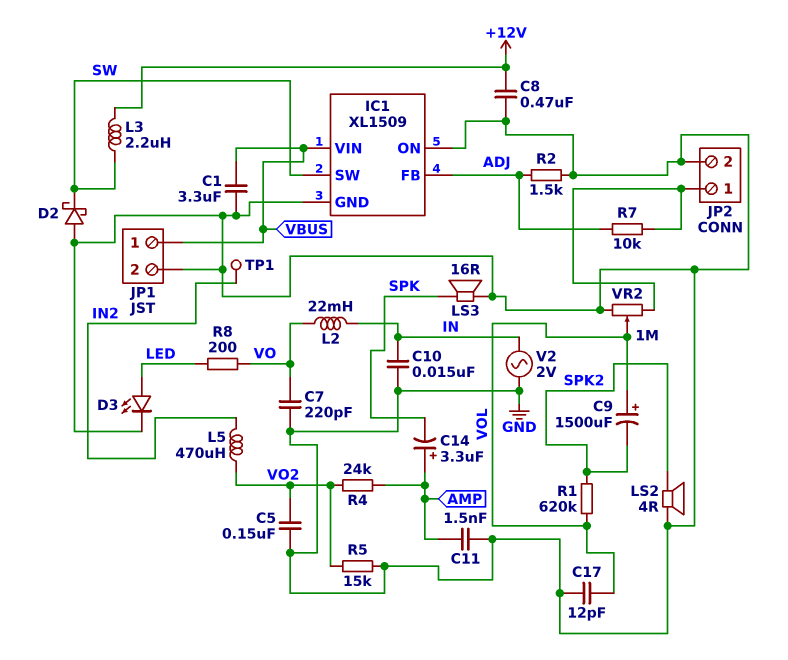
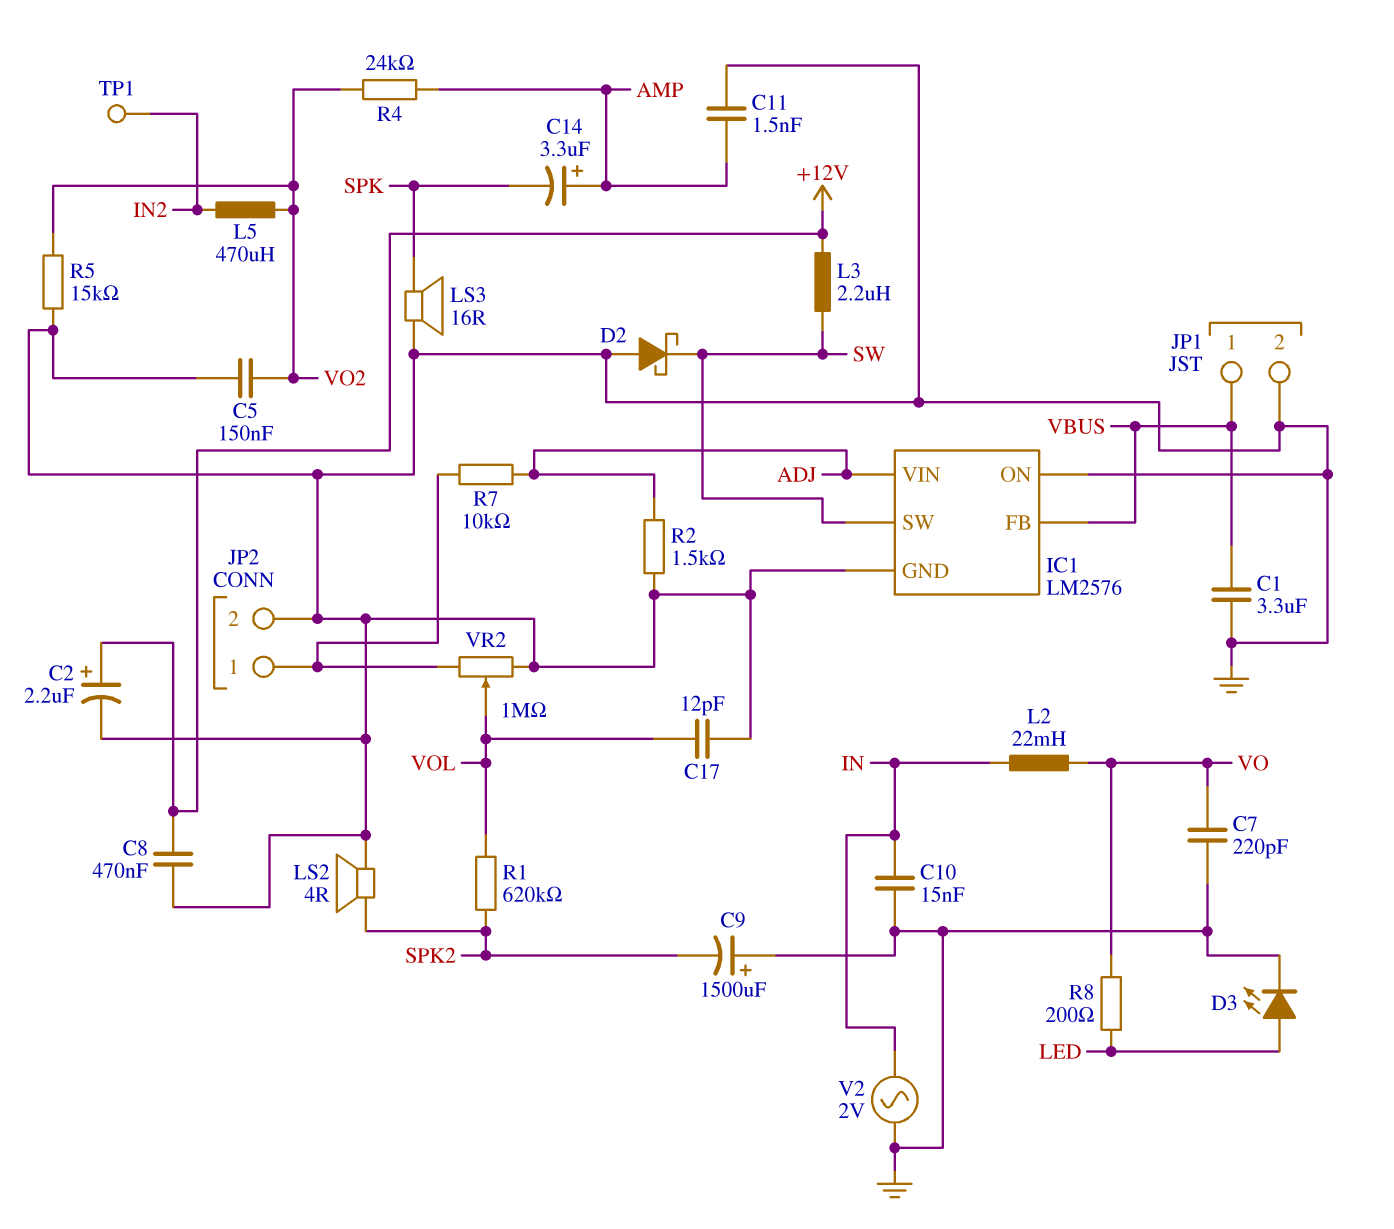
C2: none -> 2.2uF (plus +12V, minus GND)
C9: 1500uF (plus VOL, minus SPK2) -> 1500uF (plus GND, minus SPK2)
IC1: XL1509 -> LM2576
IC1 pin FB: ADJ -> VBUS
IC1 pin VIN: VBUS -> ADJ

